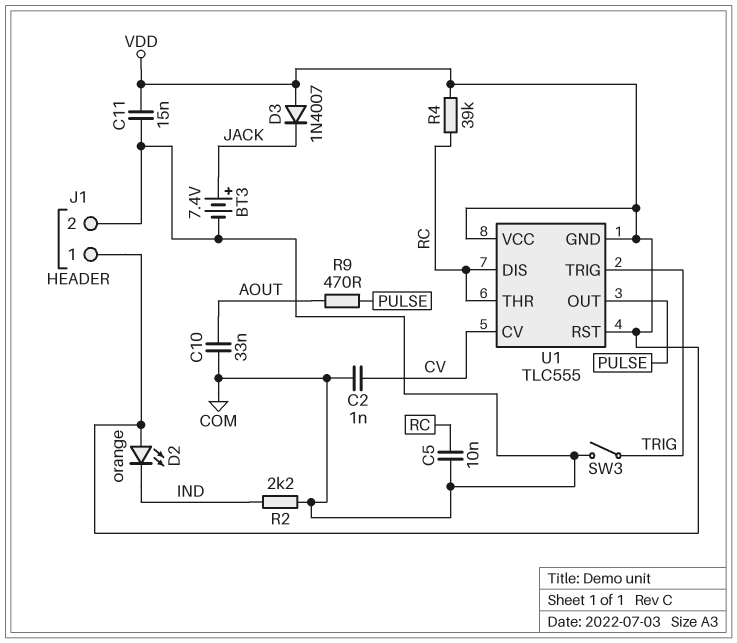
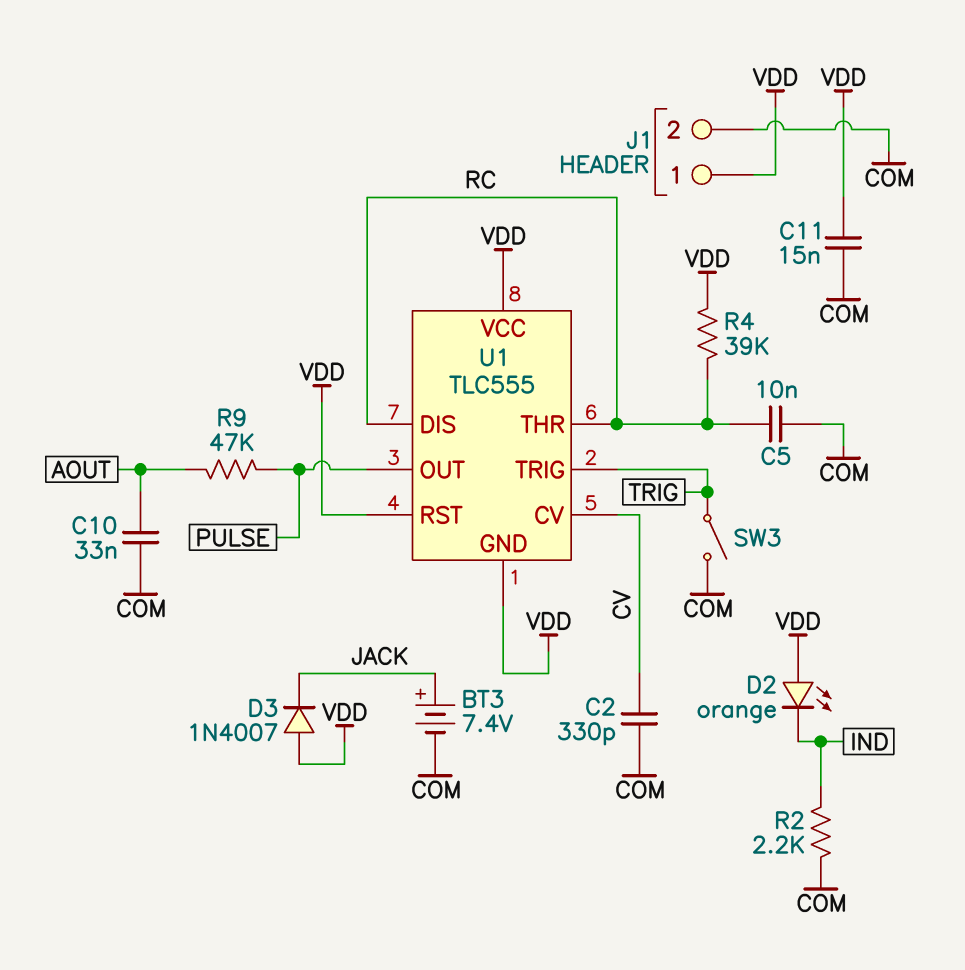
C2: 1nF (COM, CV) -> 330pF (COM, CV)
R9: 470 (AOUT, PULSE) -> 47k (AOUT, PULSE)

